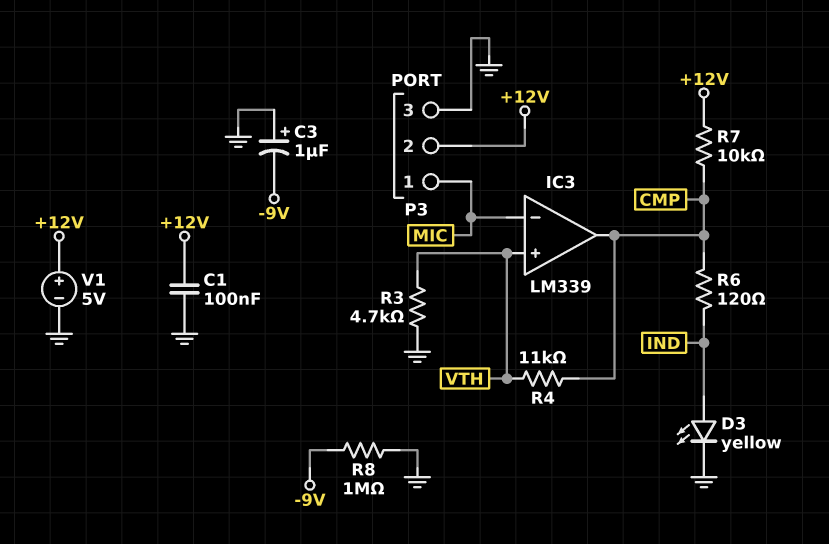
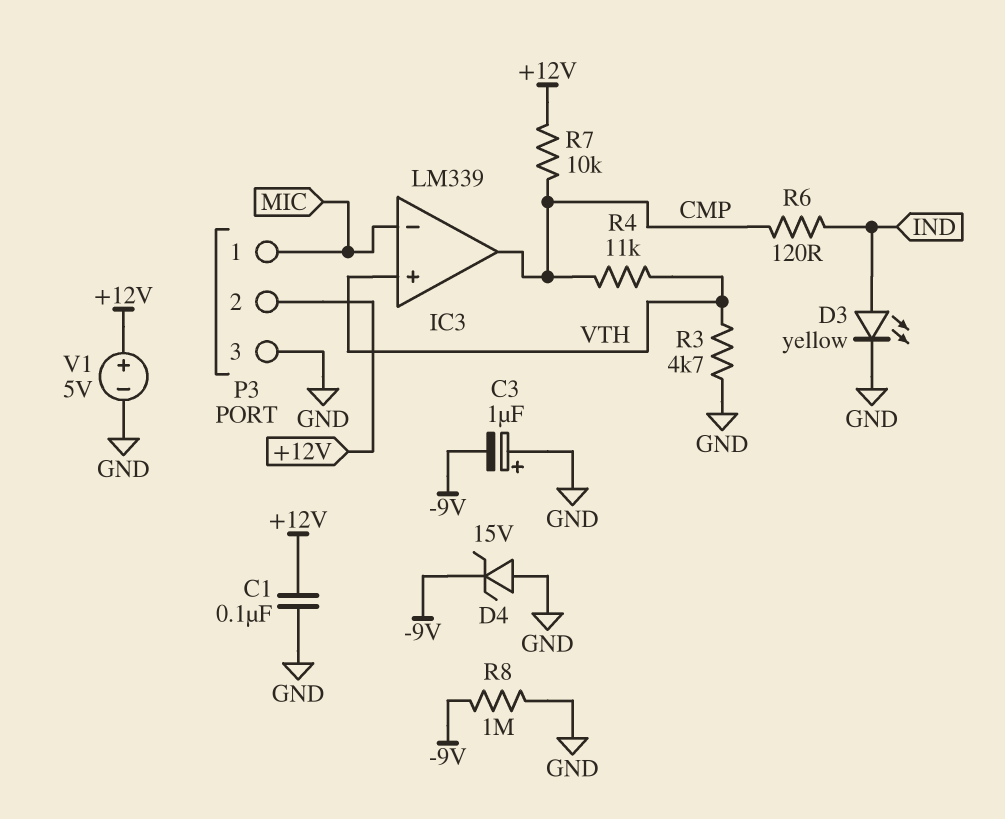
D4: none -> zener 15V (A GND, K -9V)

